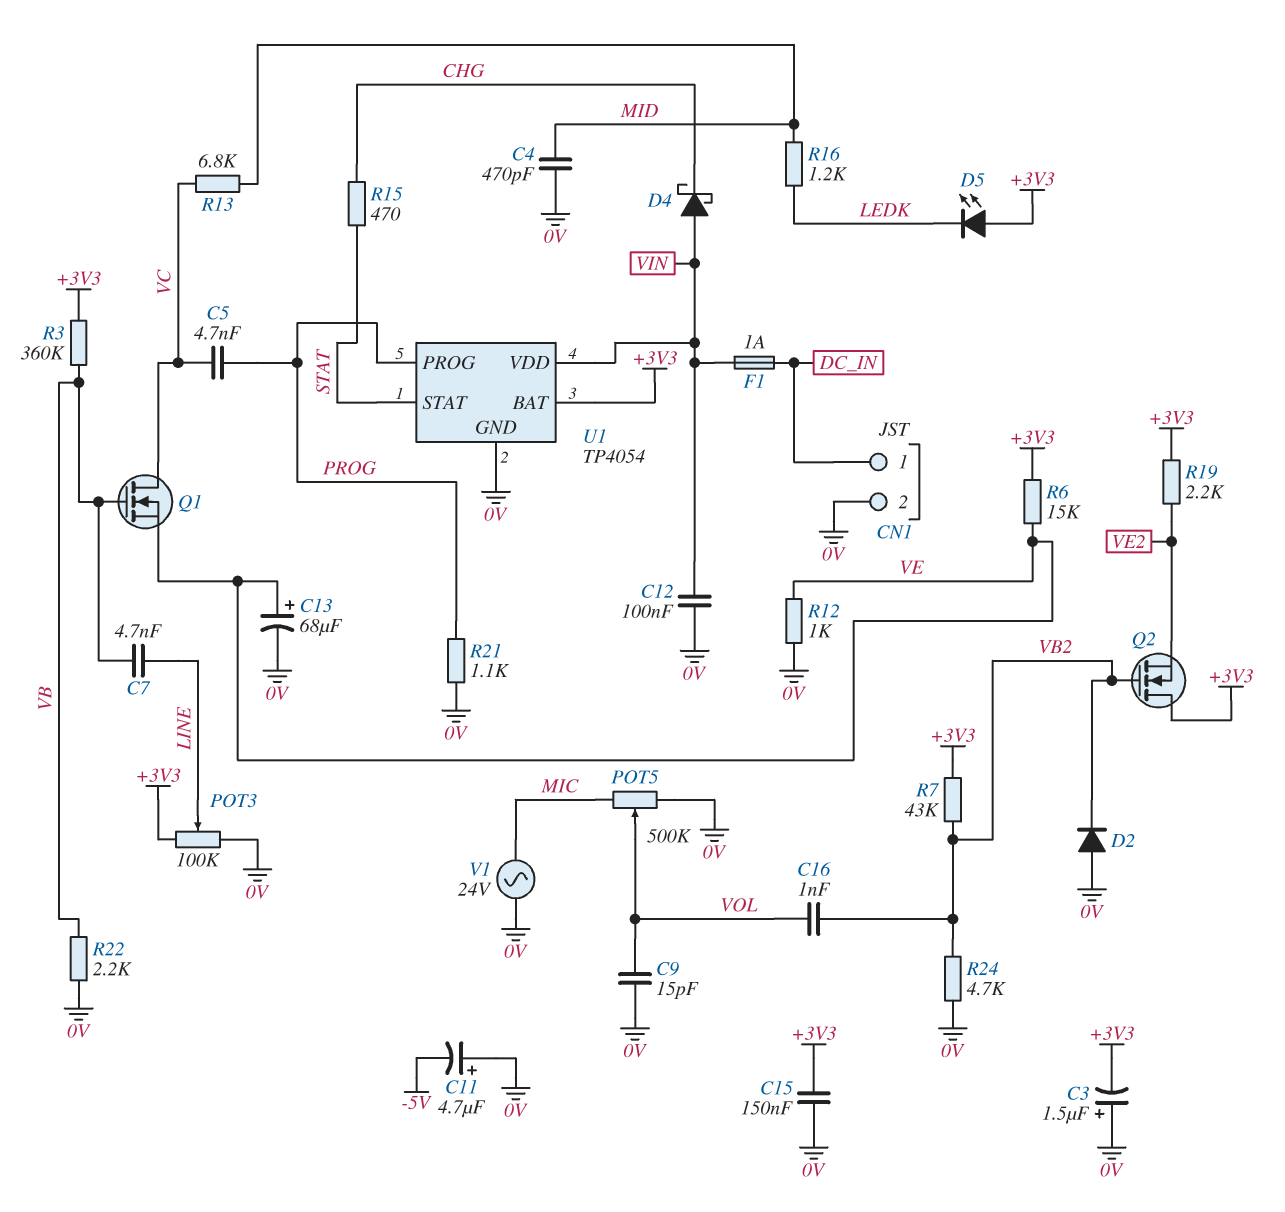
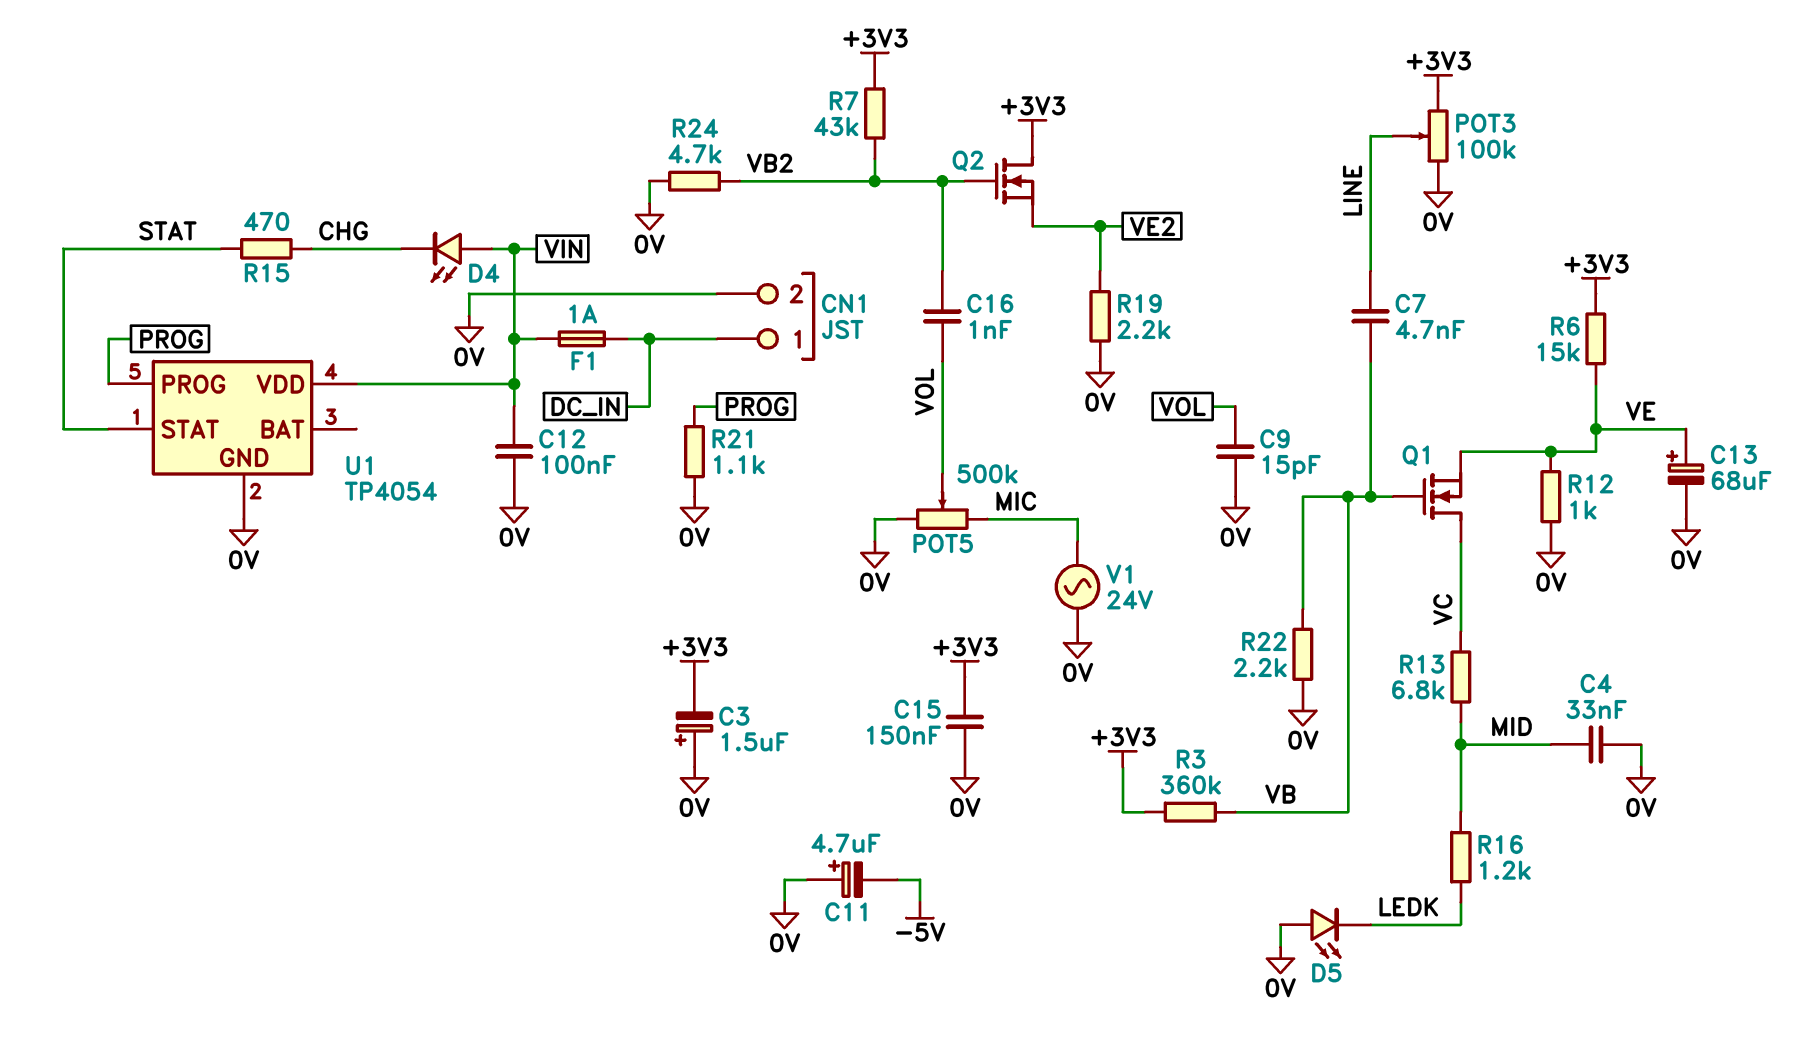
C4: 470pF (0V, MID) -> 33nF (0V, MID)
C5: 4.7nF (PROG, VC) -> none
D2: diode (A 0V, K VB2) -> none
D4: schottky (A VIN, K CHG) -> LED (A VIN, K CHG)
D5: LED (A +3V3, K LEDK) -> LED (A 0V, K LEDK)
R19: 2.2k (+3V3, VE2) -> 2.2k (0V, VE2)
U1 pin BAT: +3V3 -> none

